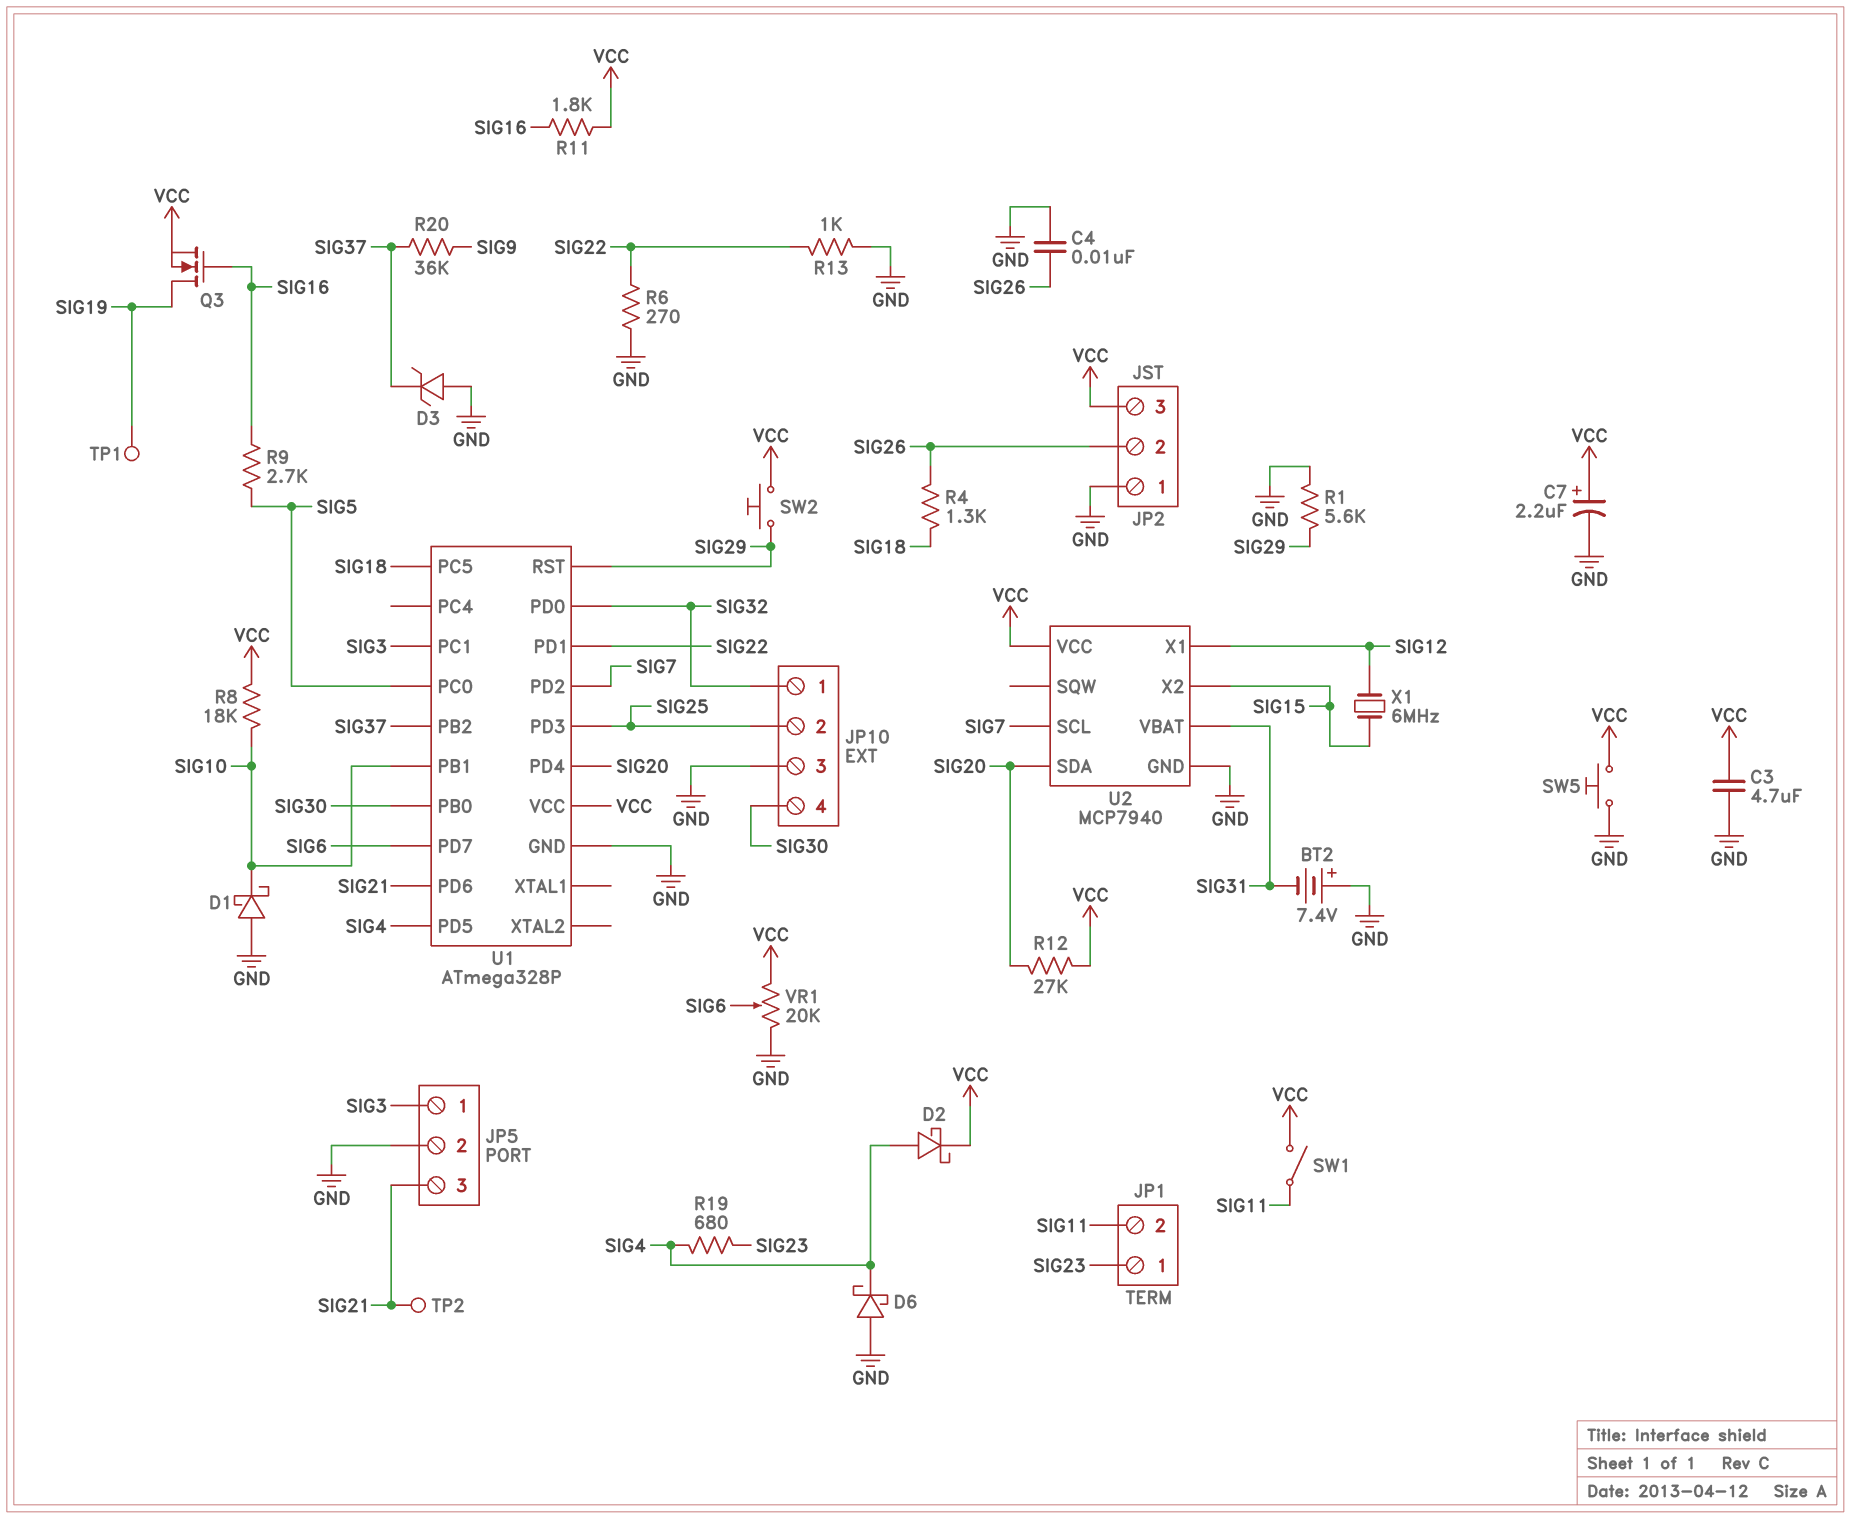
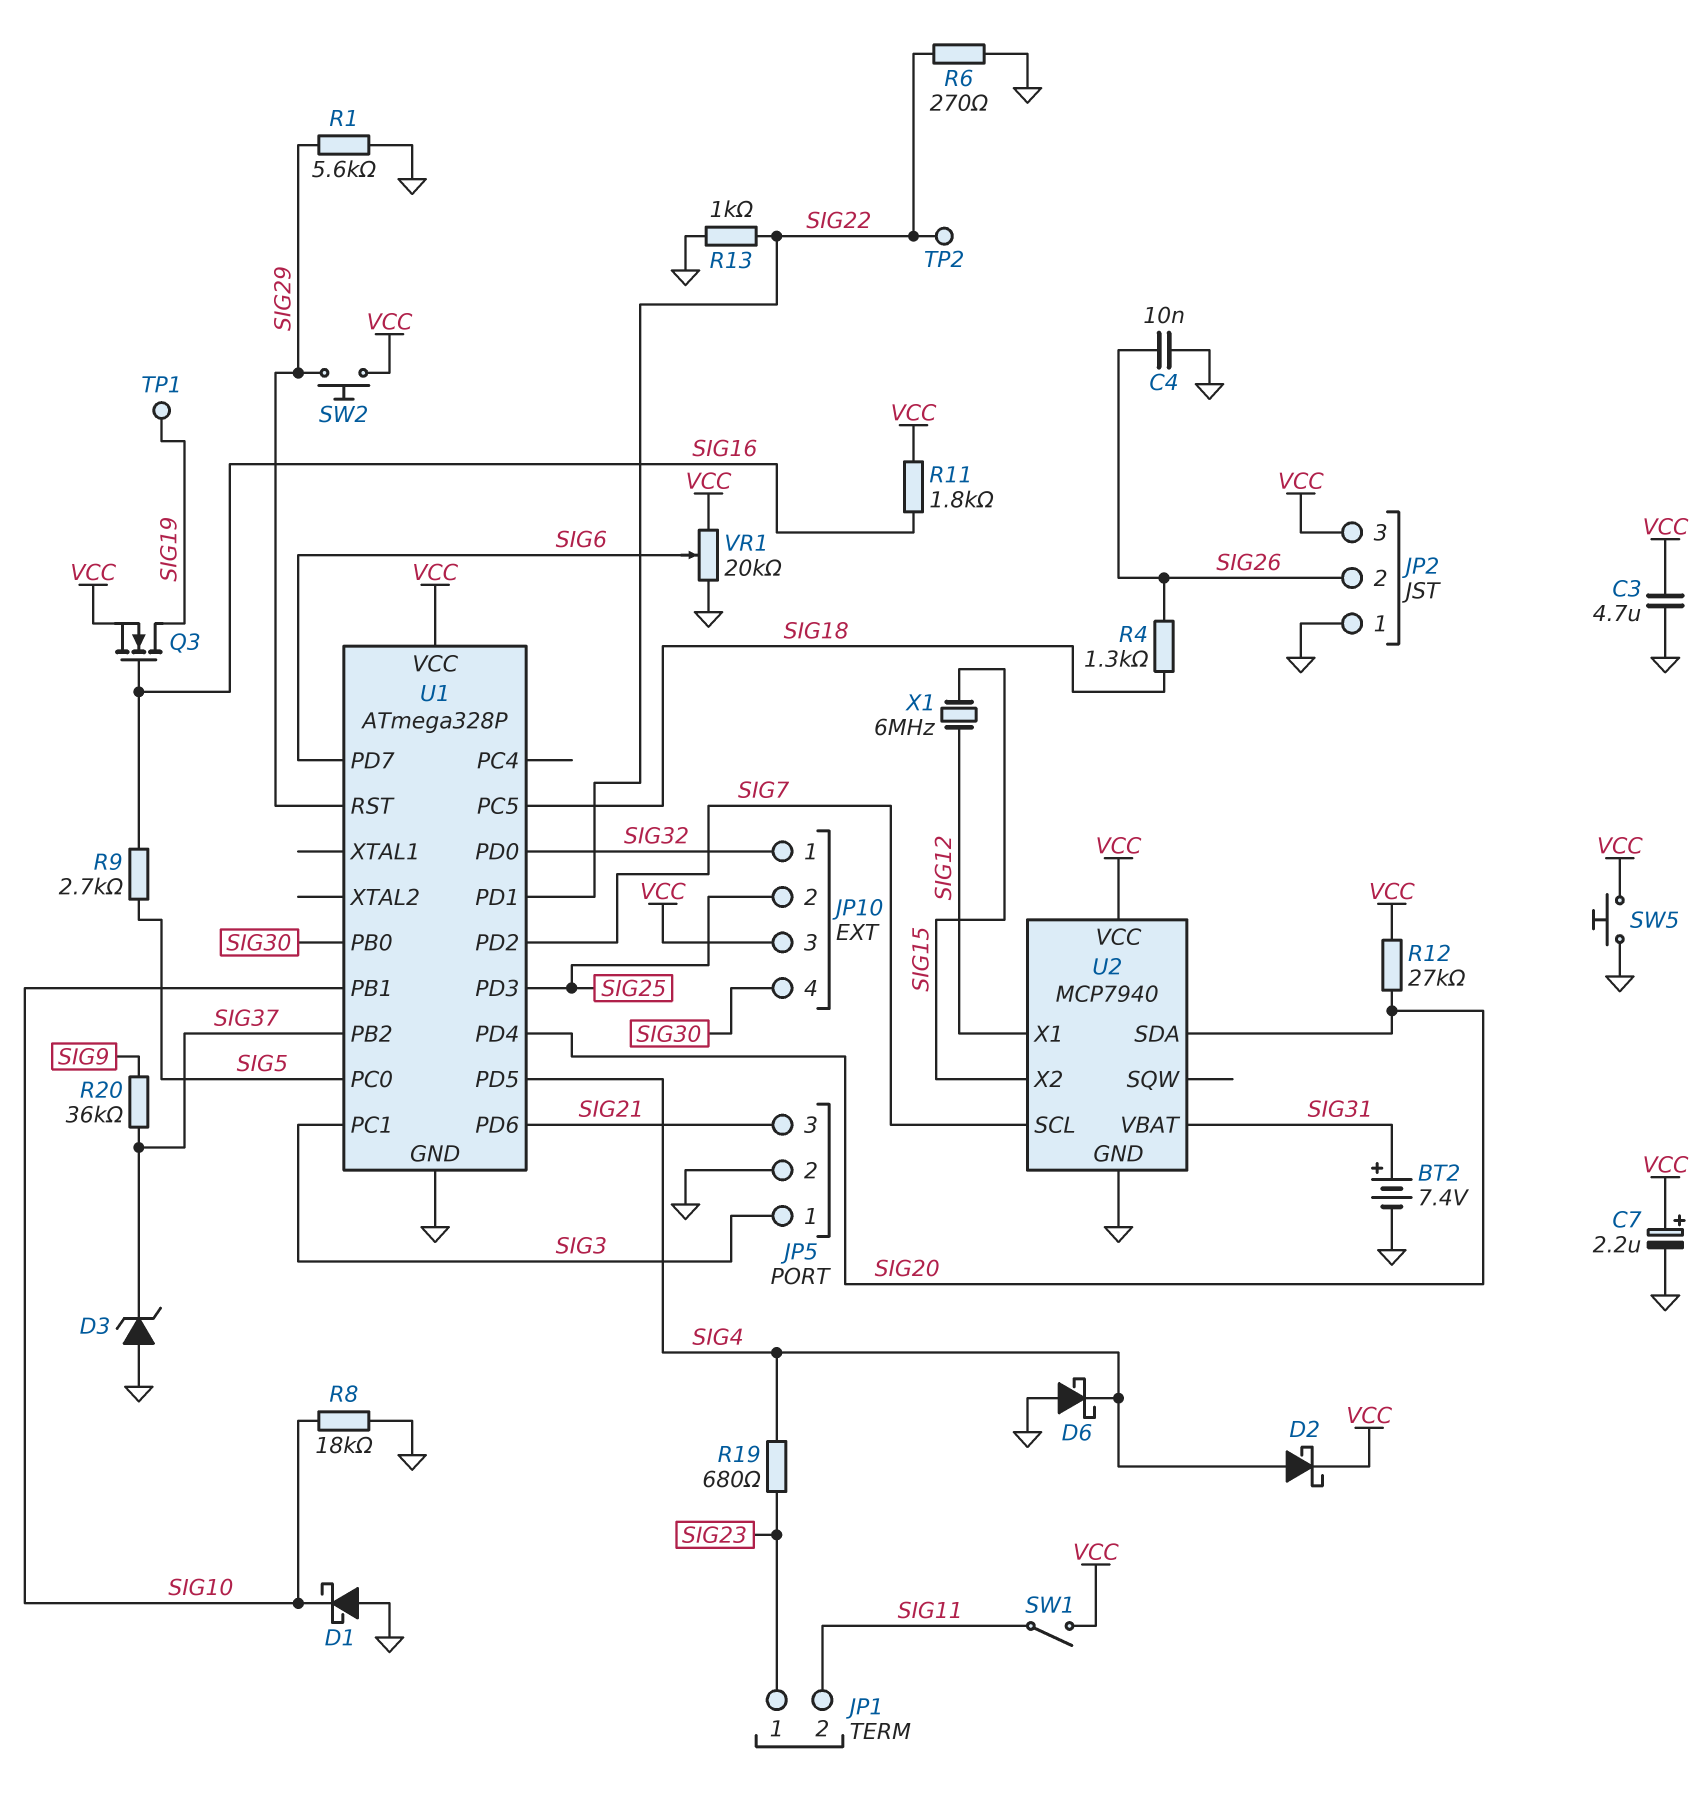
BT2: 7.4V (plus GND, minus SIG31) -> 7.4V (plus SIG31, minus GND)
JP10 pin 3: GND -> VCC
R8: 18k (SIG10, VCC) -> 18k (GND, SIG10)
TP2: test point (SIG21) -> test point (SIG22)

